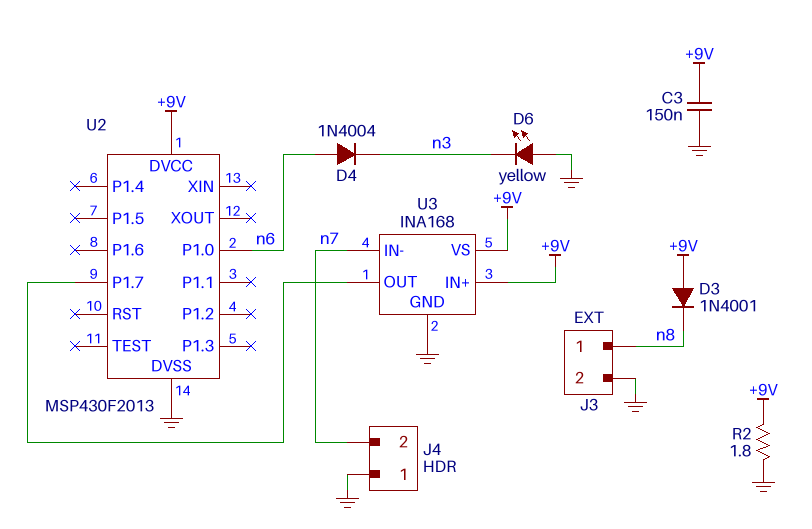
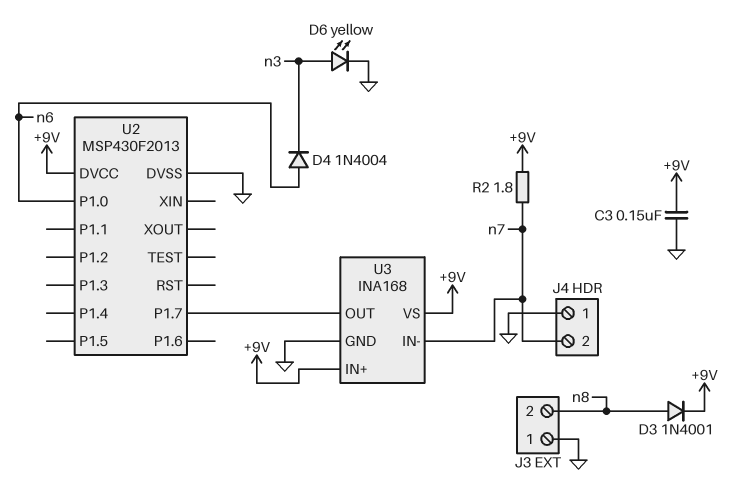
D3: diode 1N4001 (A +9V, K n8) -> diode 1N4001 (A n8, K +9V)
D6: LED yellow (A GND, K n3) -> LED yellow (A n3, K GND)
J3 pin 1: n8 -> GND
J3 pin 2: GND -> n8
R2: 1.8 (+9V, GND) -> 1.8 (+9V, n7)

